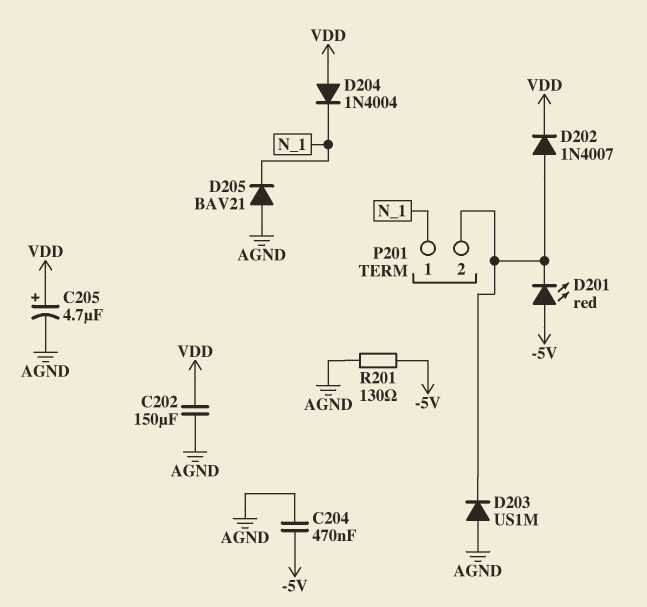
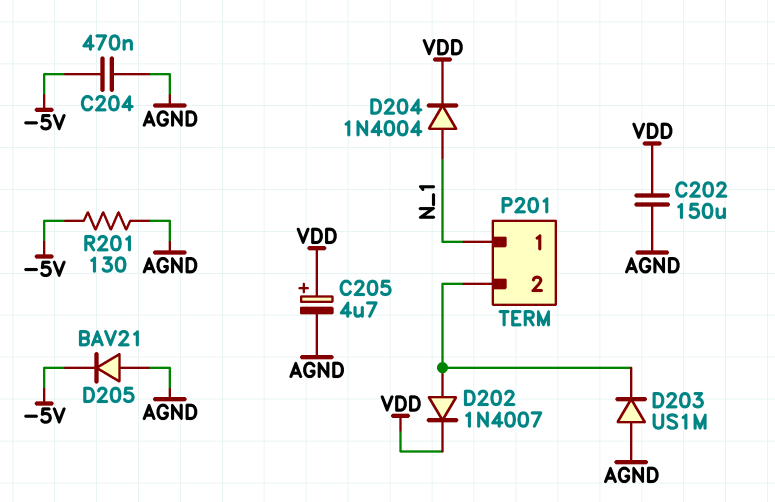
D201: LED red (A -5V, K P201/2) -> none
D204: diode 1N4004 (A VDD, K N_1) -> diode 1N4004 (A N_1, K VDD)
D205: diode BAV21 (A AGND, K N_1) -> diode BAV21 (A AGND, K -5V)

